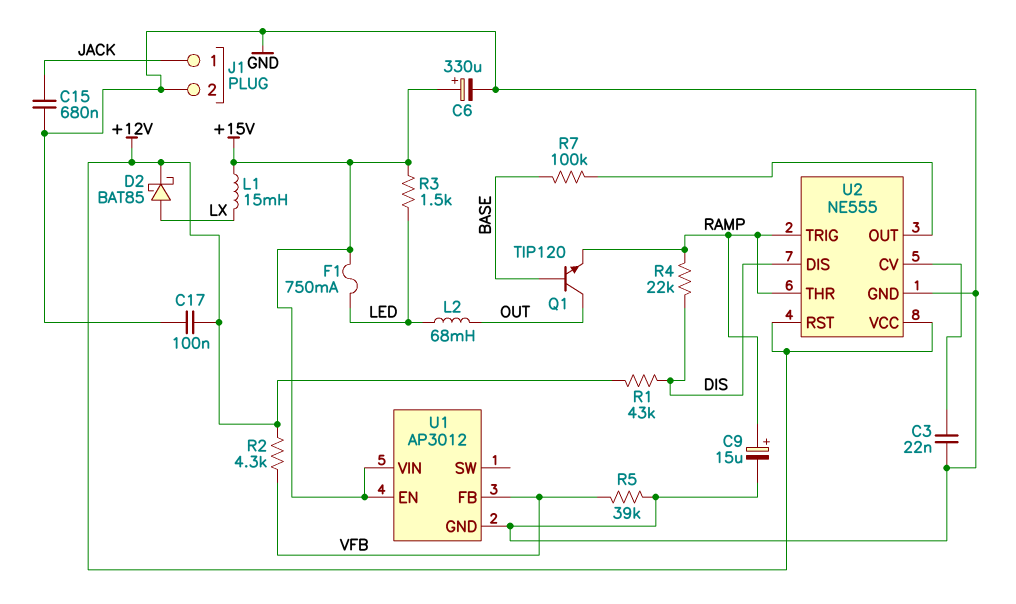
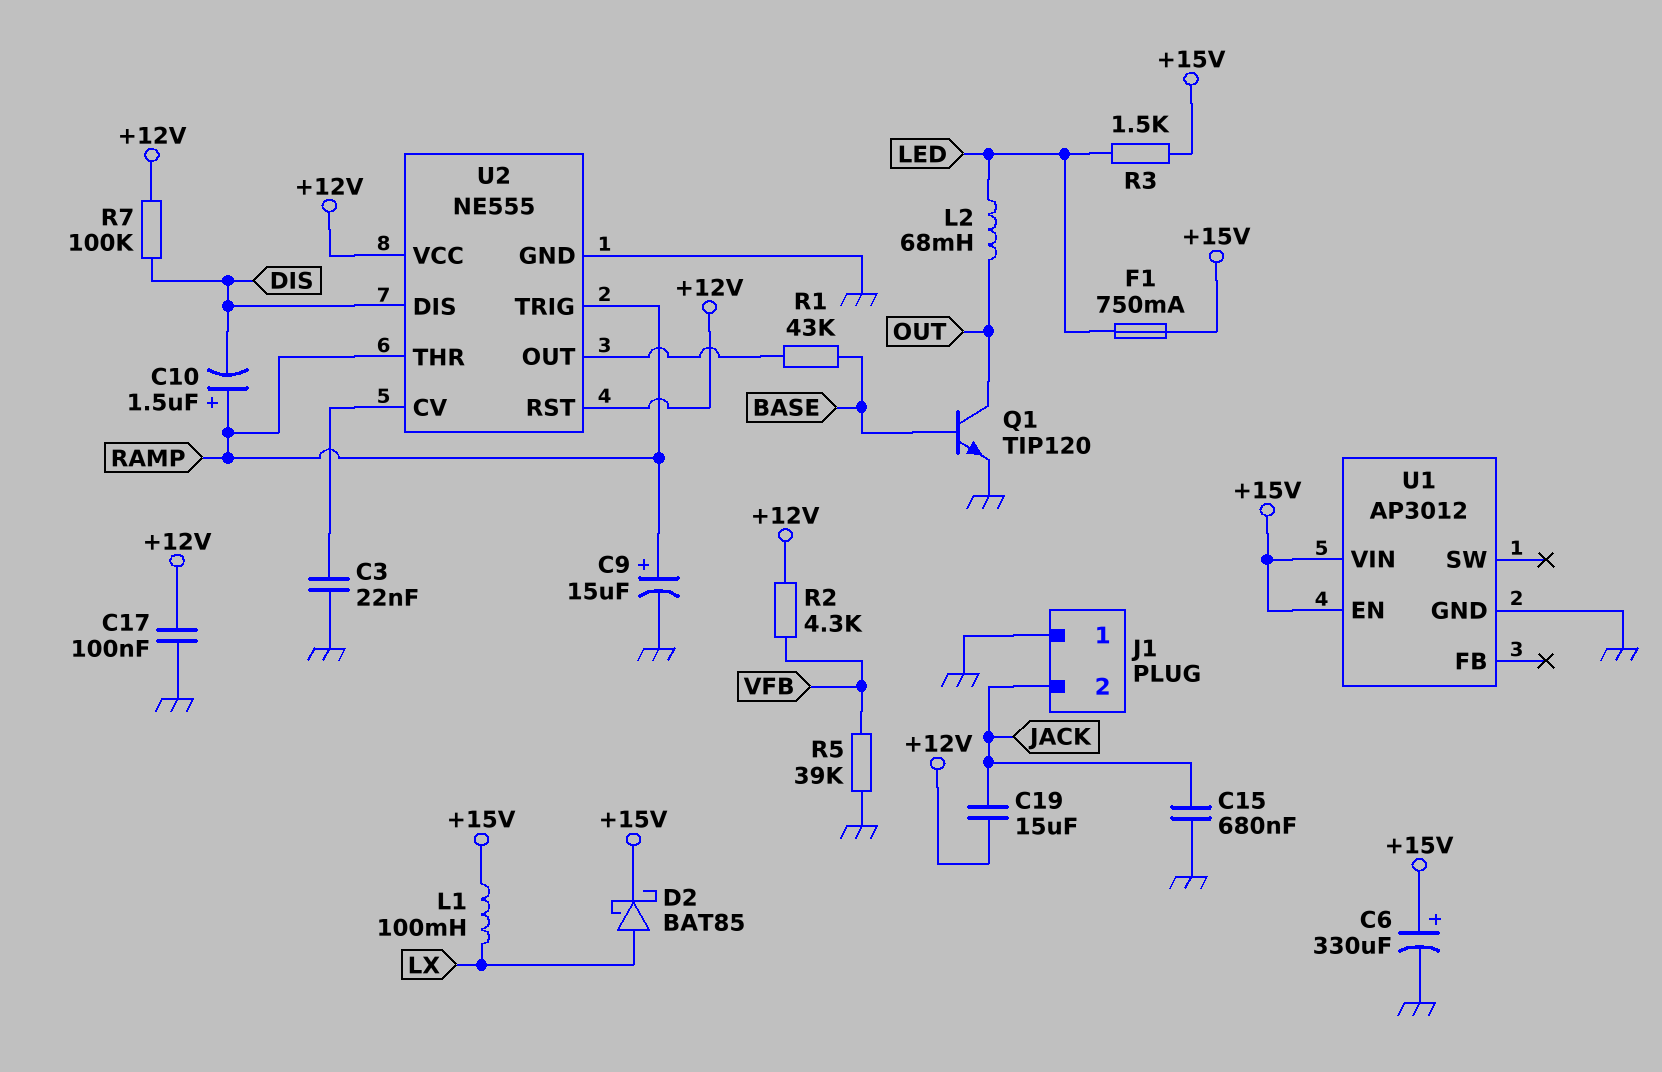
C10: none -> 1.5uF (plus RAMP, minus DIS)
C19: none -> 15uF (+12V, JACK)
D2: schottky BAT85 (A LX, K +12V) -> schottky BAT85 (A LX, K +15V)
J1 pin 1: JACK -> GND
J1 pin 2: GND -> JACK
L1: 15mH (+15V, LX) -> 100mH (+15V, LX)
Q1: NPN TIP120 (B BASE, C OUT, E RAMP) -> NPN TIP120 (B BASE, C OUT, E GND)
R1: 43k (+12V, DIS) -> 43k (BASE, U2/OUT)
R4: 22k (DIS, RAMP) -> none
R7: 100k (BASE, U2/OUT) -> 100k (+12V, DIS)
U1 pin FB: VFB -> none

